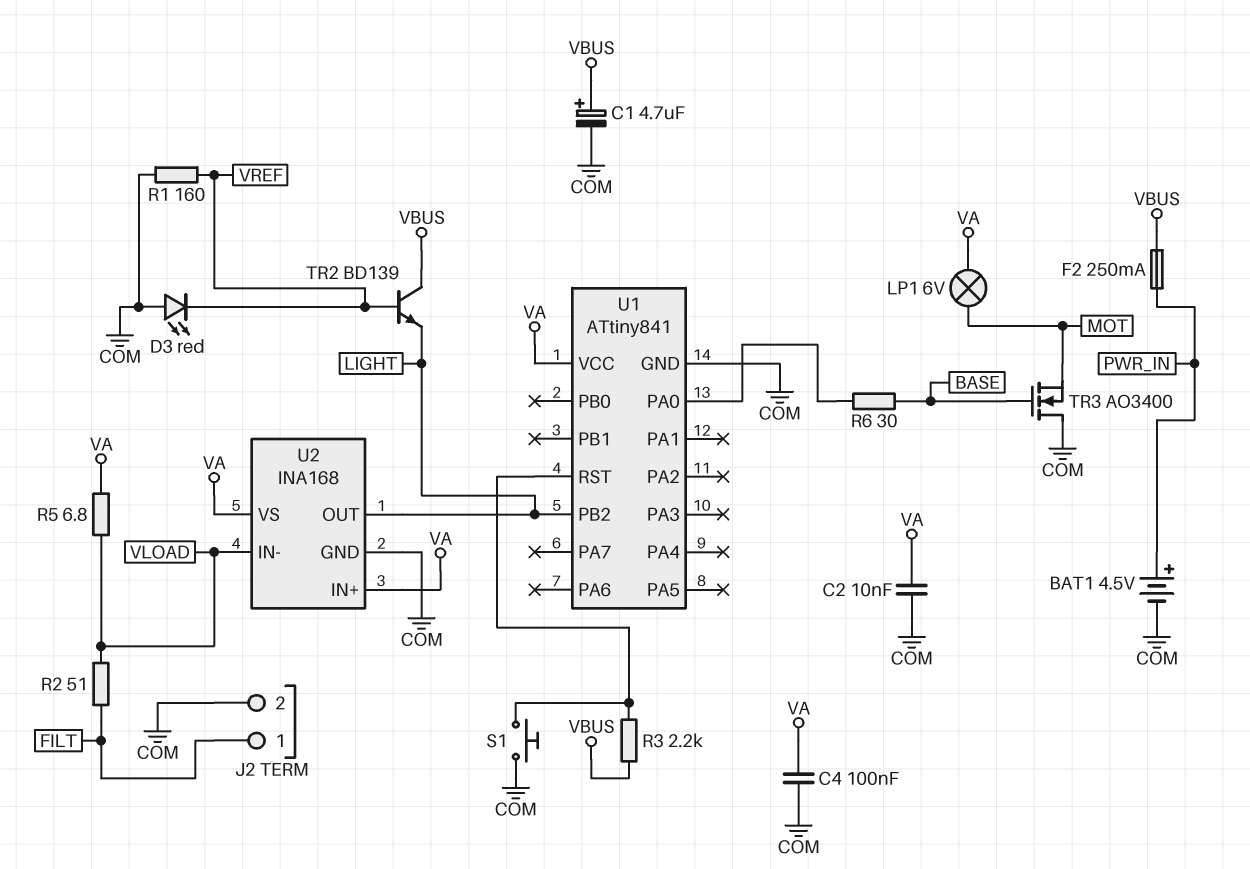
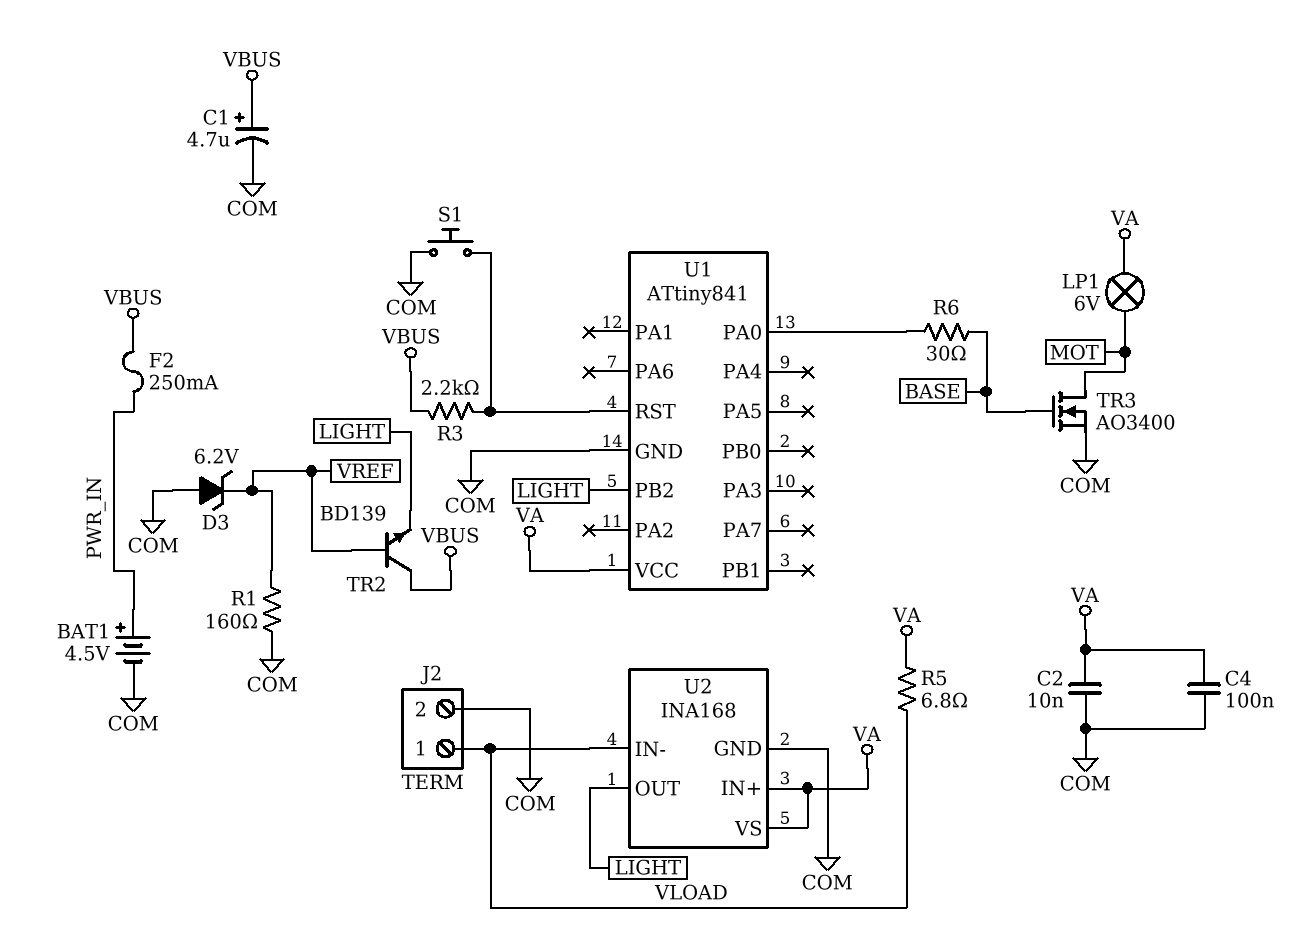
D3: LED red (A COM, K VREF) -> zener 6.2V (A COM, K VREF)
J2 pin 1: FILT -> VLOAD
R2: 51 (FILT, VLOAD) -> none
TR3: NMOS AO3400 (G BASE, D COM, S MOT) -> NMOS AO3400 (G BASE, D MOT, S COM)

